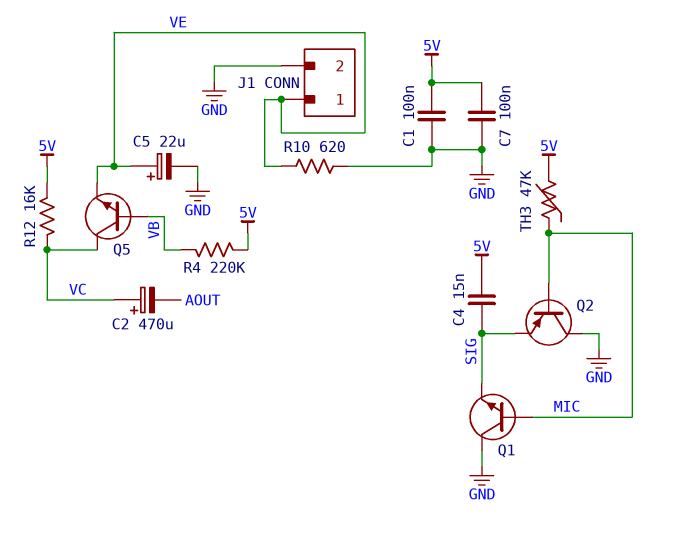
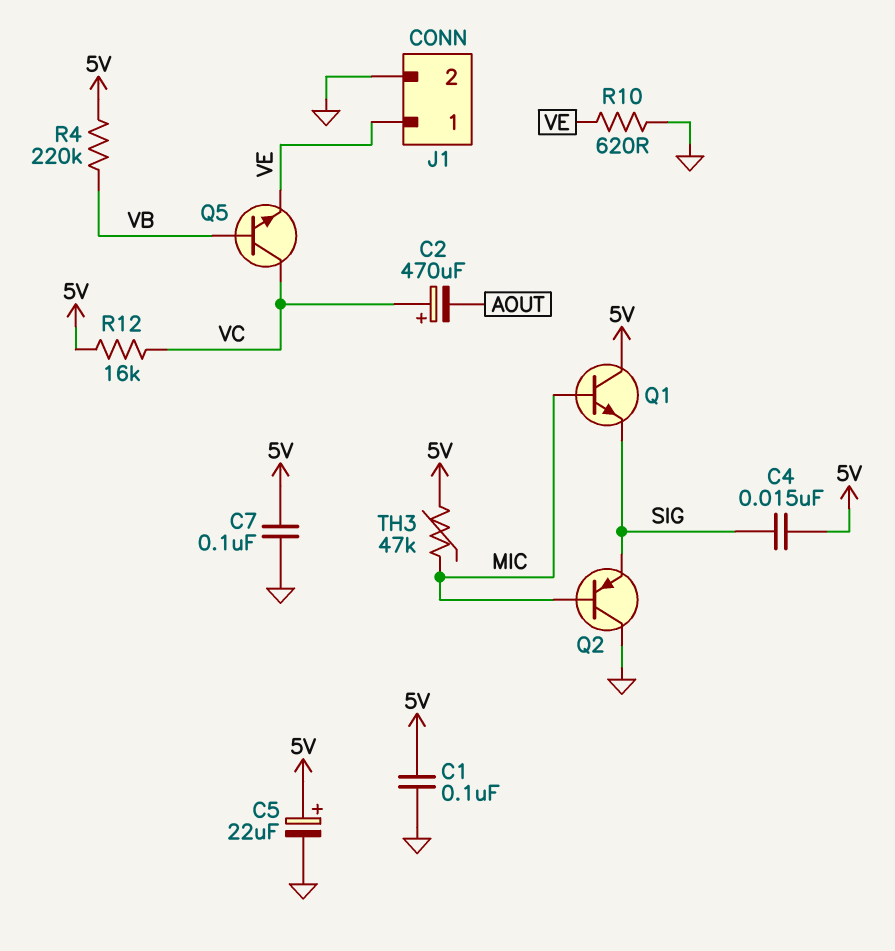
C5: 22uF (plus VE, minus GND) -> 22uF (plus 5V, minus GND)
Q1: NPN (B MIC, C GND, E SIG) -> NPN (B MIC, C 5V, E SIG)

